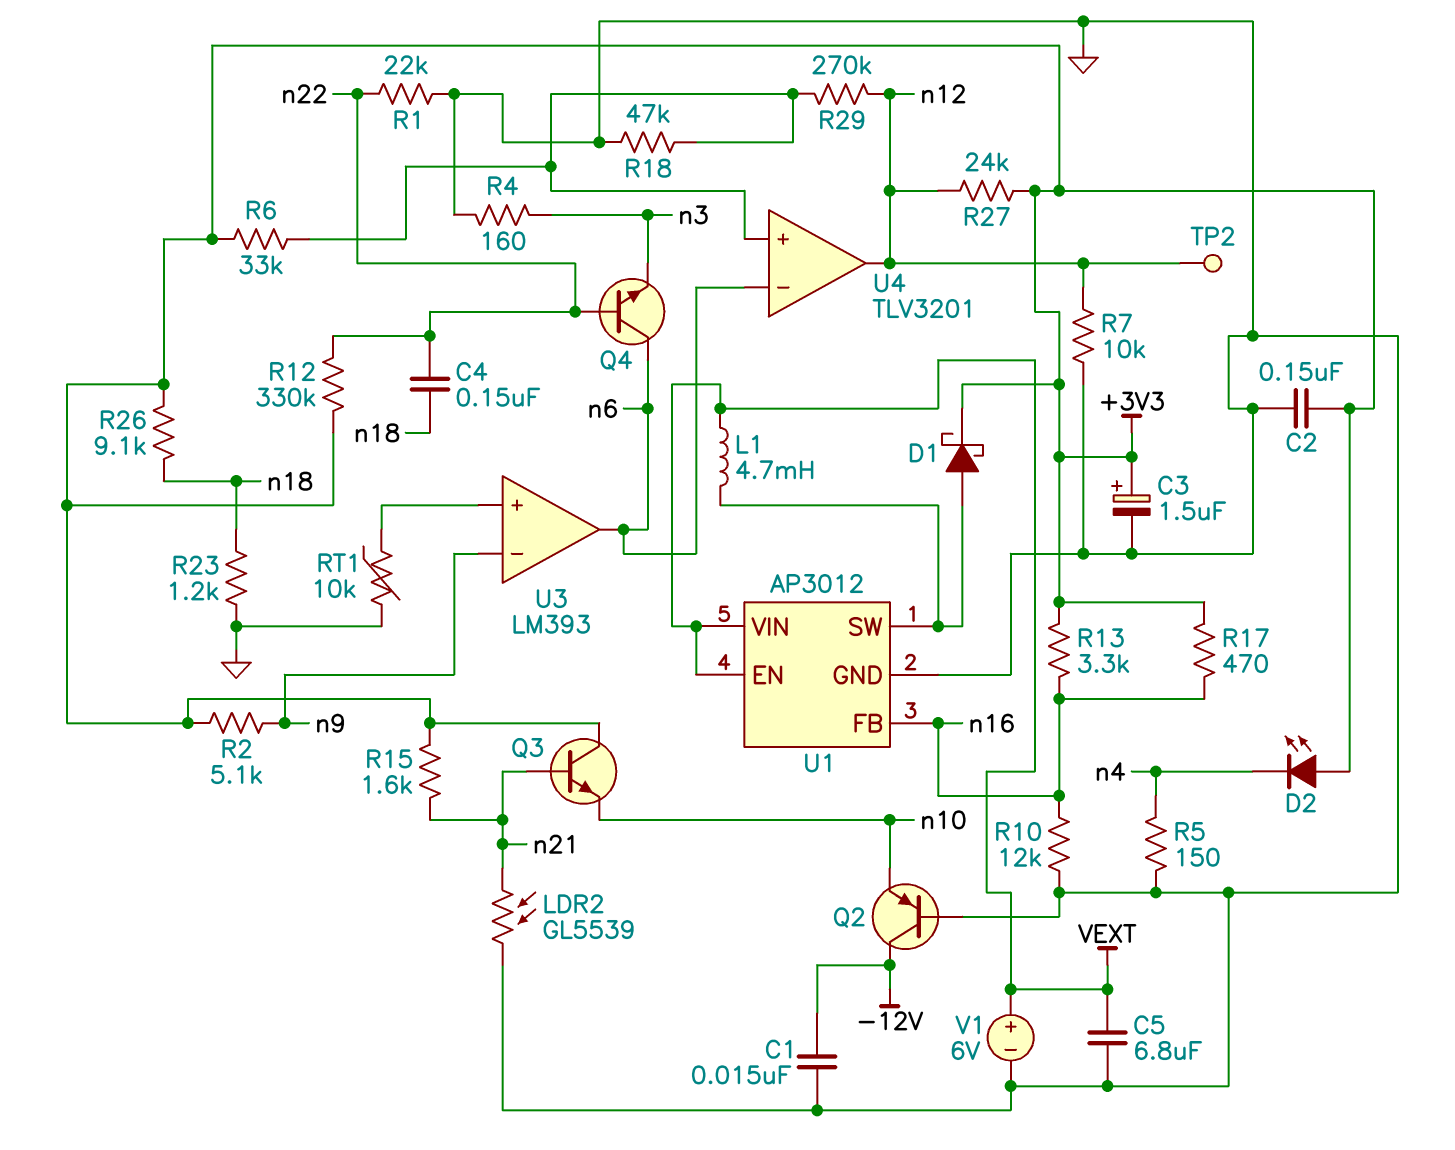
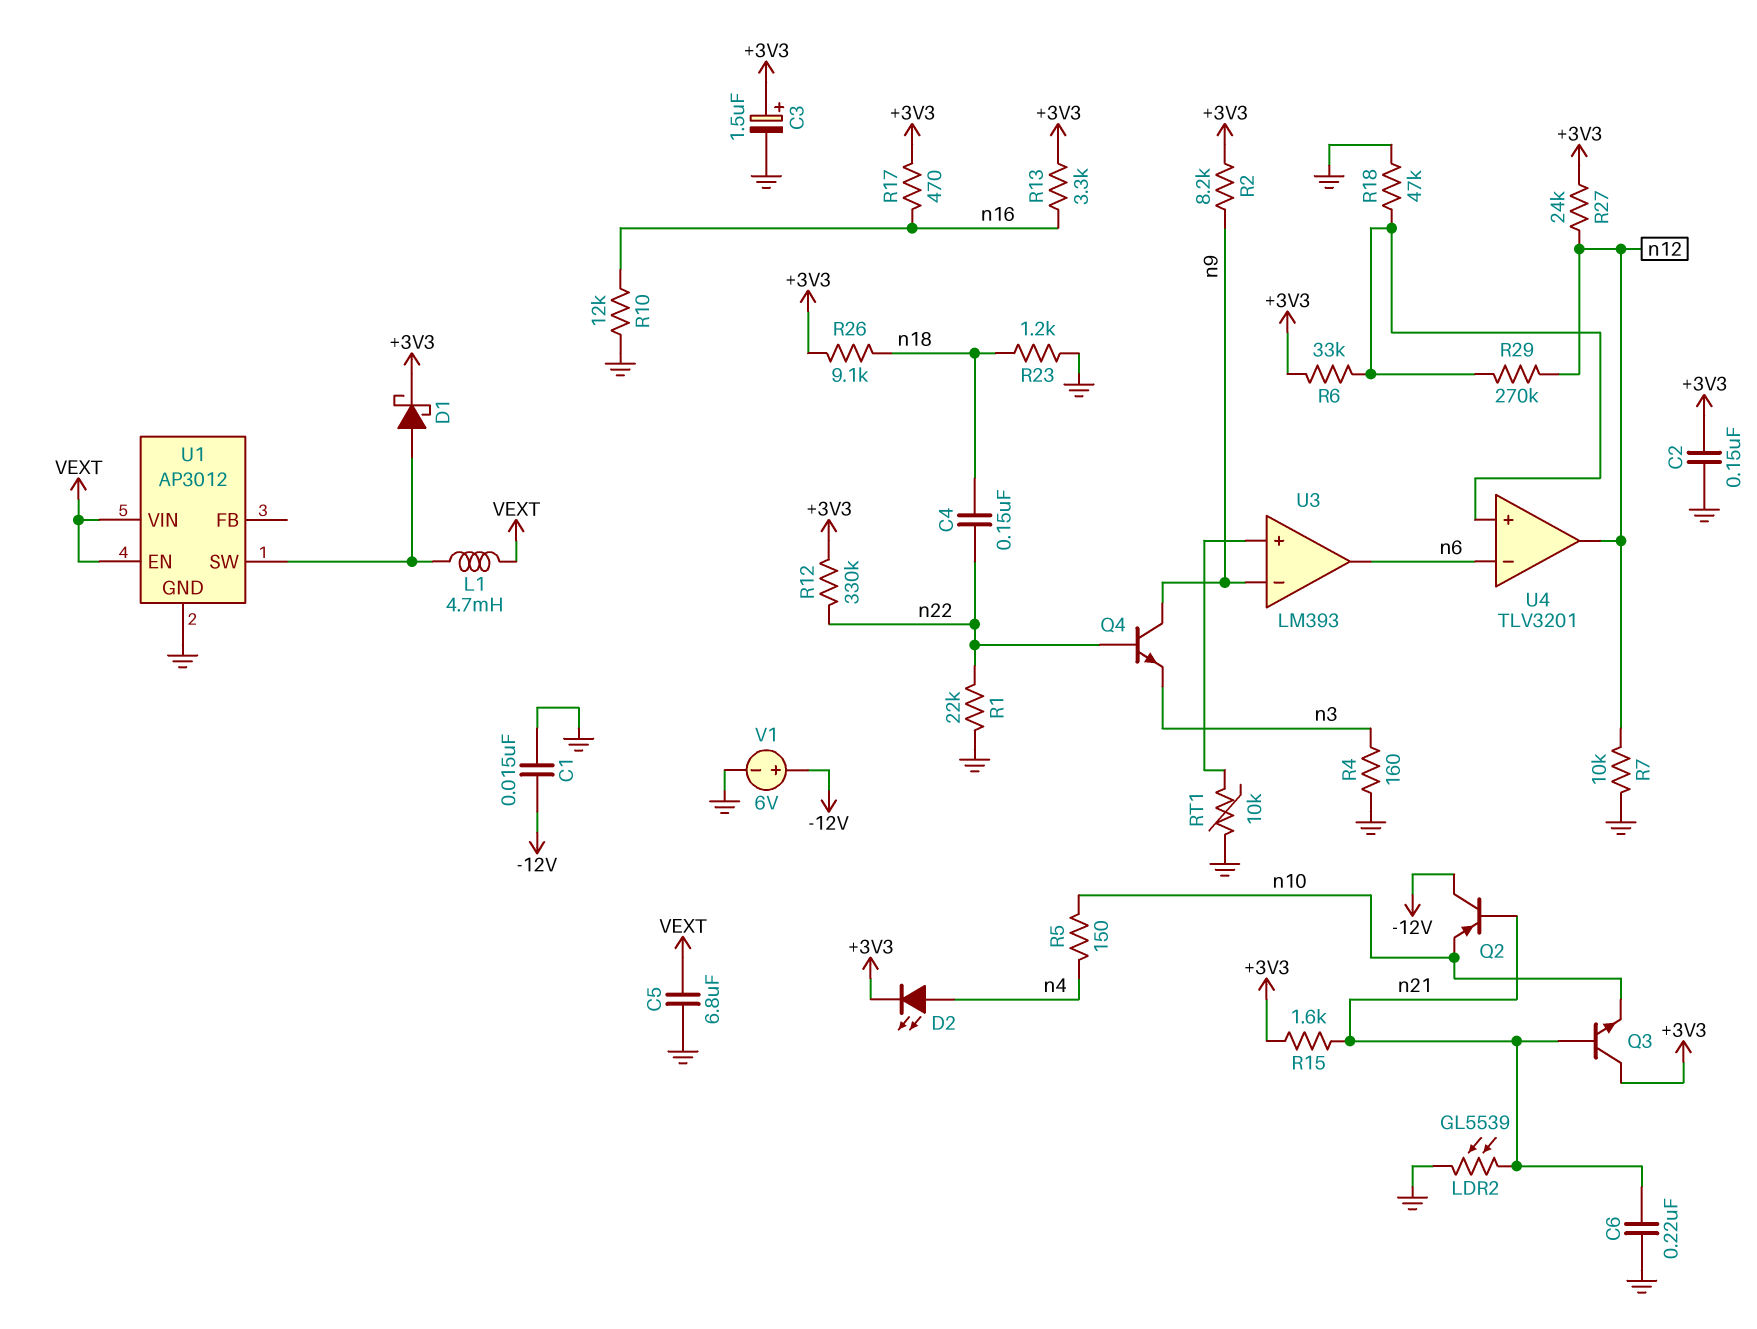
C6: none -> 220nF (GND, n21)
D2: LED (A +3V3, K n4) -> LED (A n4, K +3V3)
Q2: PNP (B GND, C -12V, E n10) -> PNP (B n21, C -12V, E n10)
Q4: NPN (B n22, C n6, E n3) -> NPN (B n22, C n9, E n3)
R2: 5.1k (+3V3, n9) -> 8.2k (+3V3, n9)
R5: 150 (GND, n4) -> 150 (n4, n10)
TP2: test point (n12) -> none
U1 pin FB: n16 -> none
V1: 6V (plus VEXT, minus GND) -> 6V (plus -12V, minus GND)

